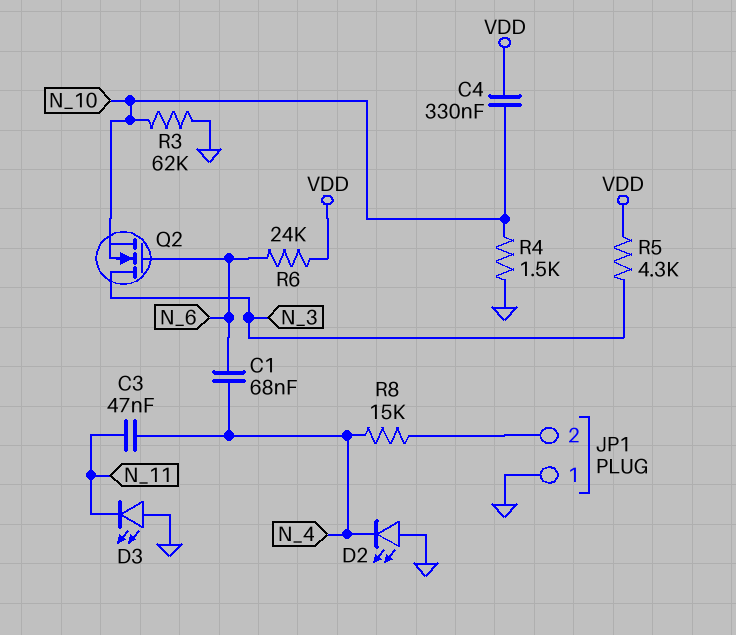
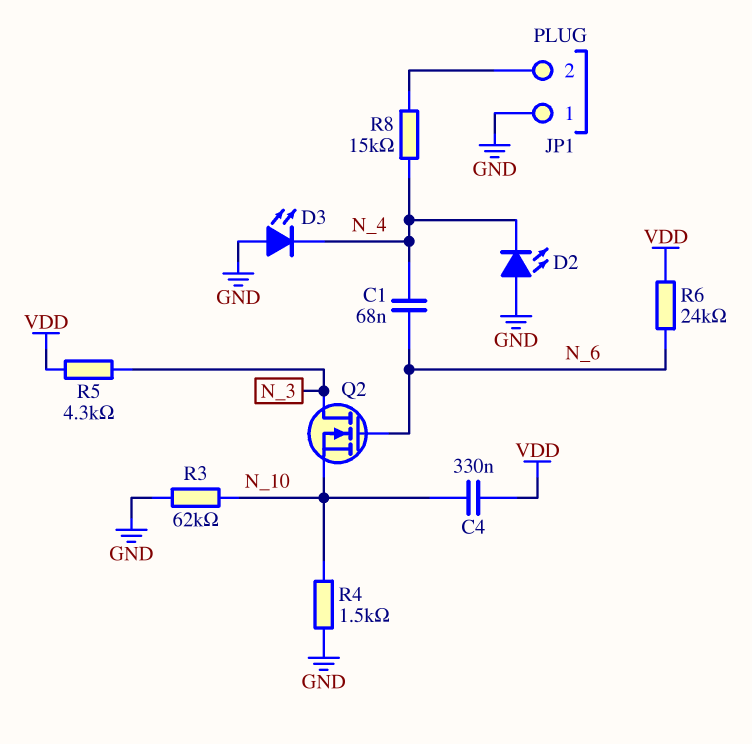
C3: 47nF (N_4, N_11) -> none
D3: LED (A GND, K N_11) -> LED (A GND, K N_4)

